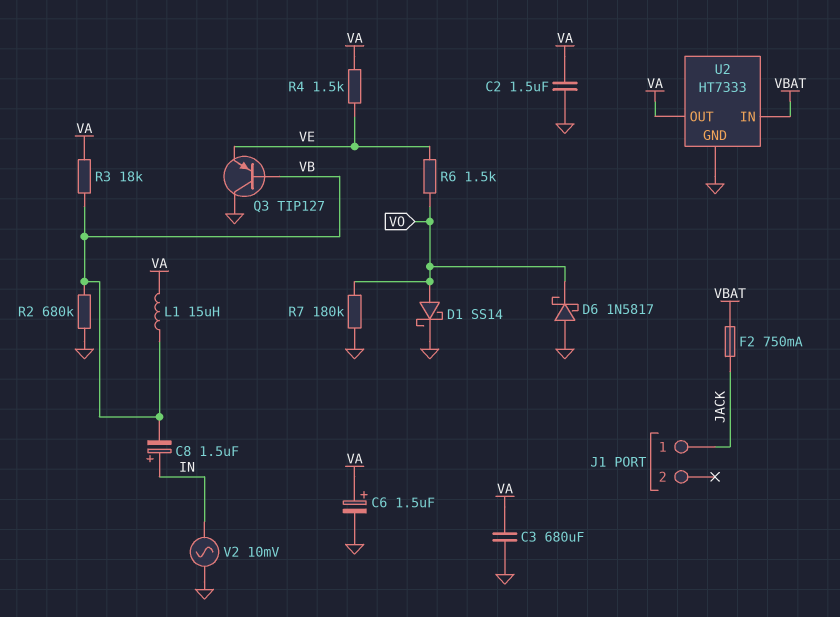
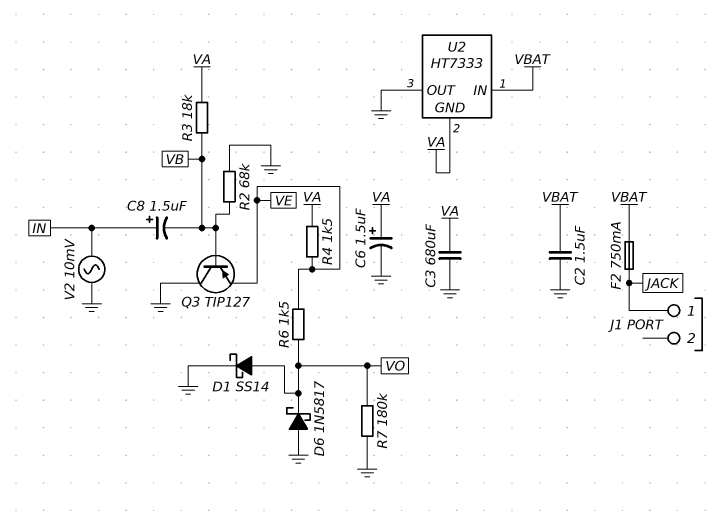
C2: 1.5uF (GND, VA) -> 1.5uF (GND, VBAT)
L1: 15uH (VA, VB) -> none
R2: 680k (GND, VB) -> 68k (GND, VB)
U2 pin GND: GND -> VA
U2 pin OUT: VA -> GND

